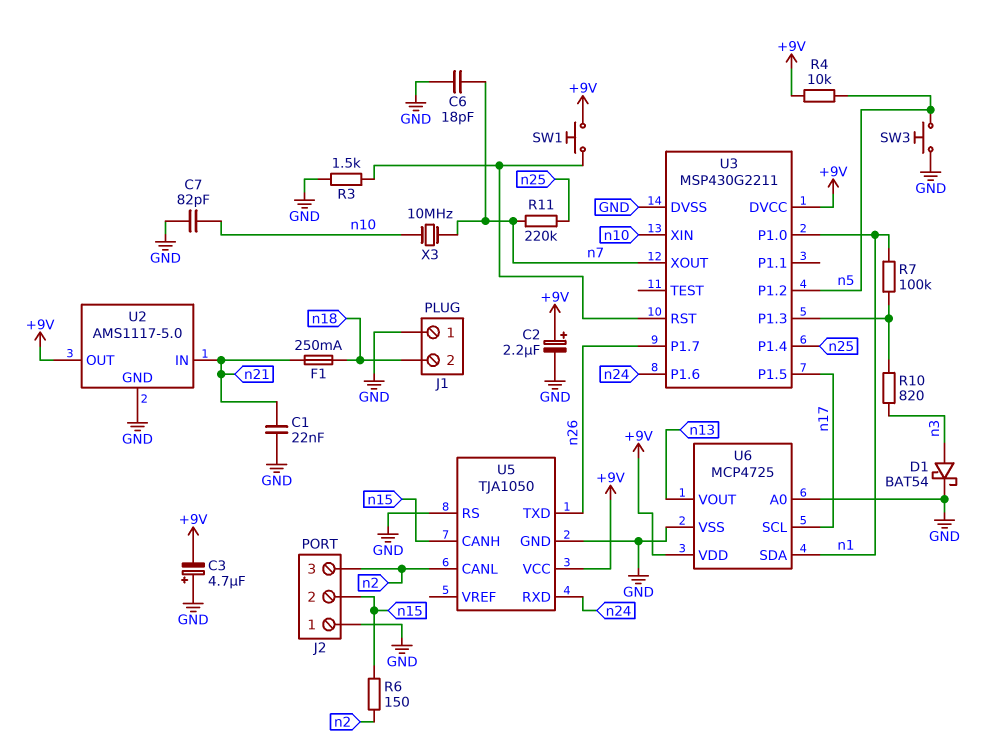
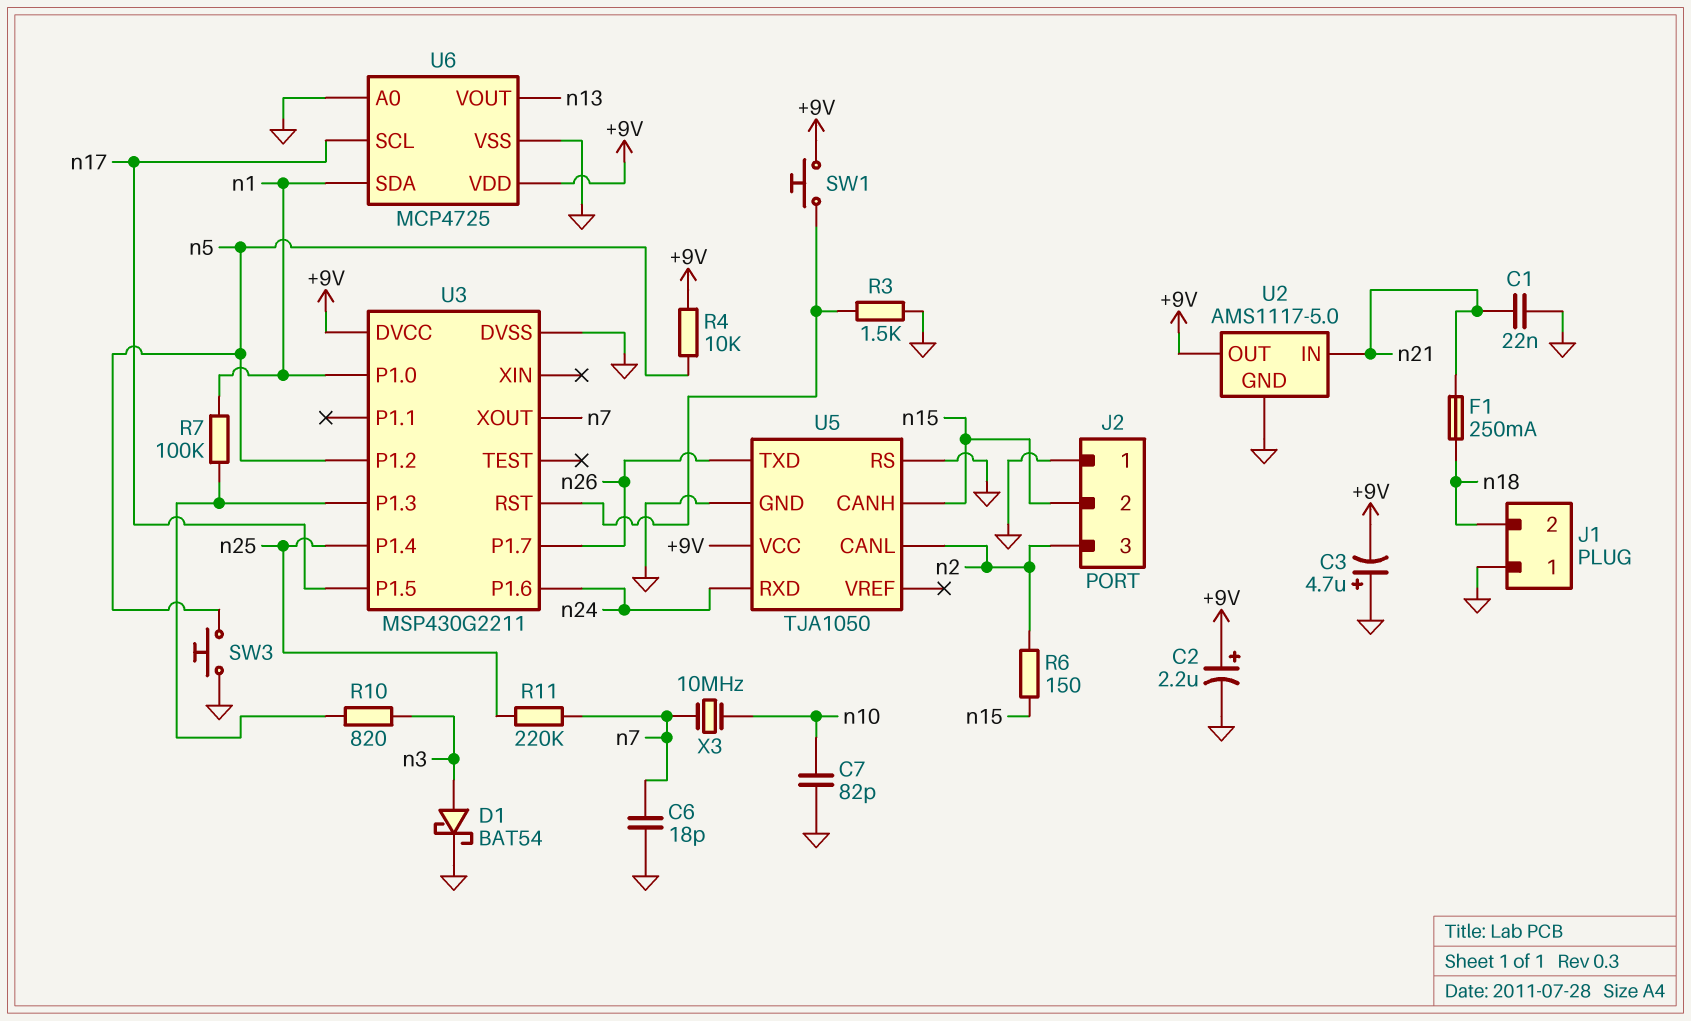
U3 pin XIN: n10 -> none

